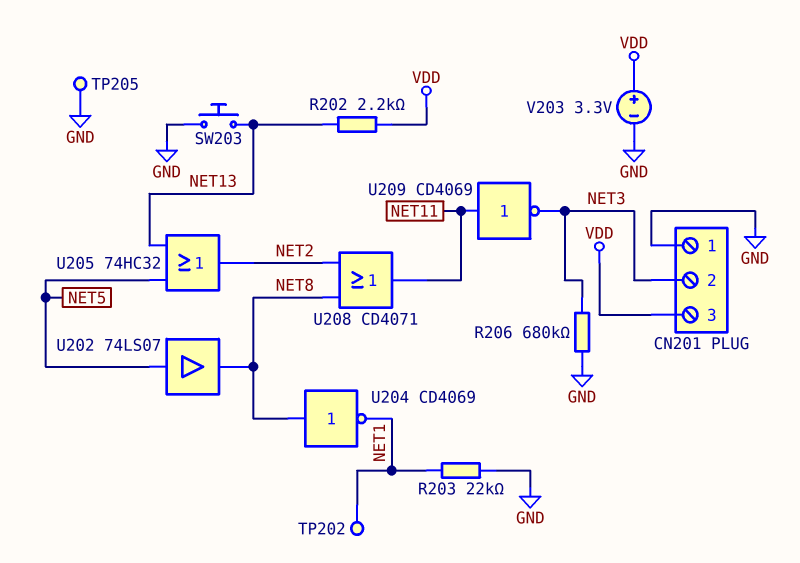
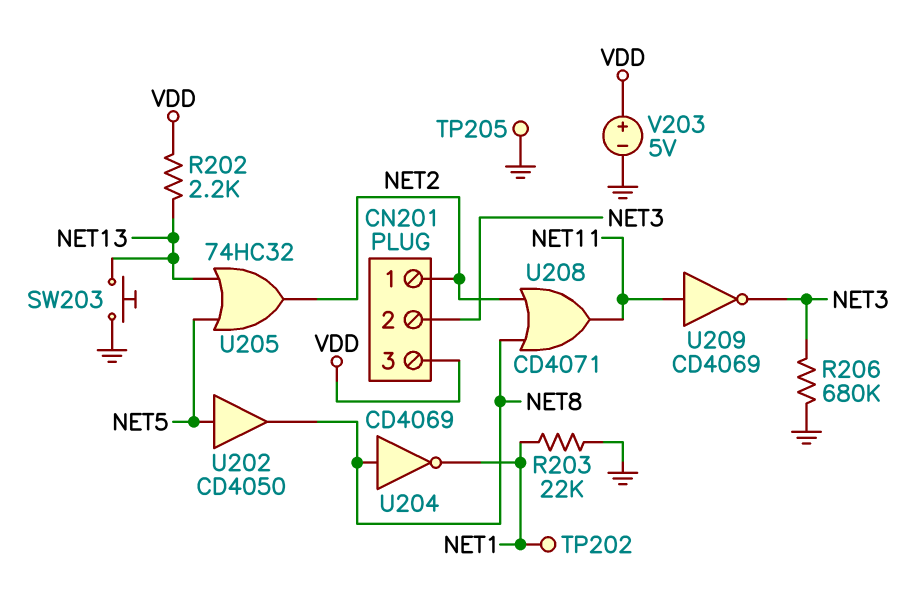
CN201 pin 1: GND -> NET2
U202: buffer 74LS07 (in NET5, out NET8) -> buffer CD4050 (in NET5, out NET8)
V203: 3.3V (plus VDD, minus GND) -> 5V (plus VDD, minus GND)

